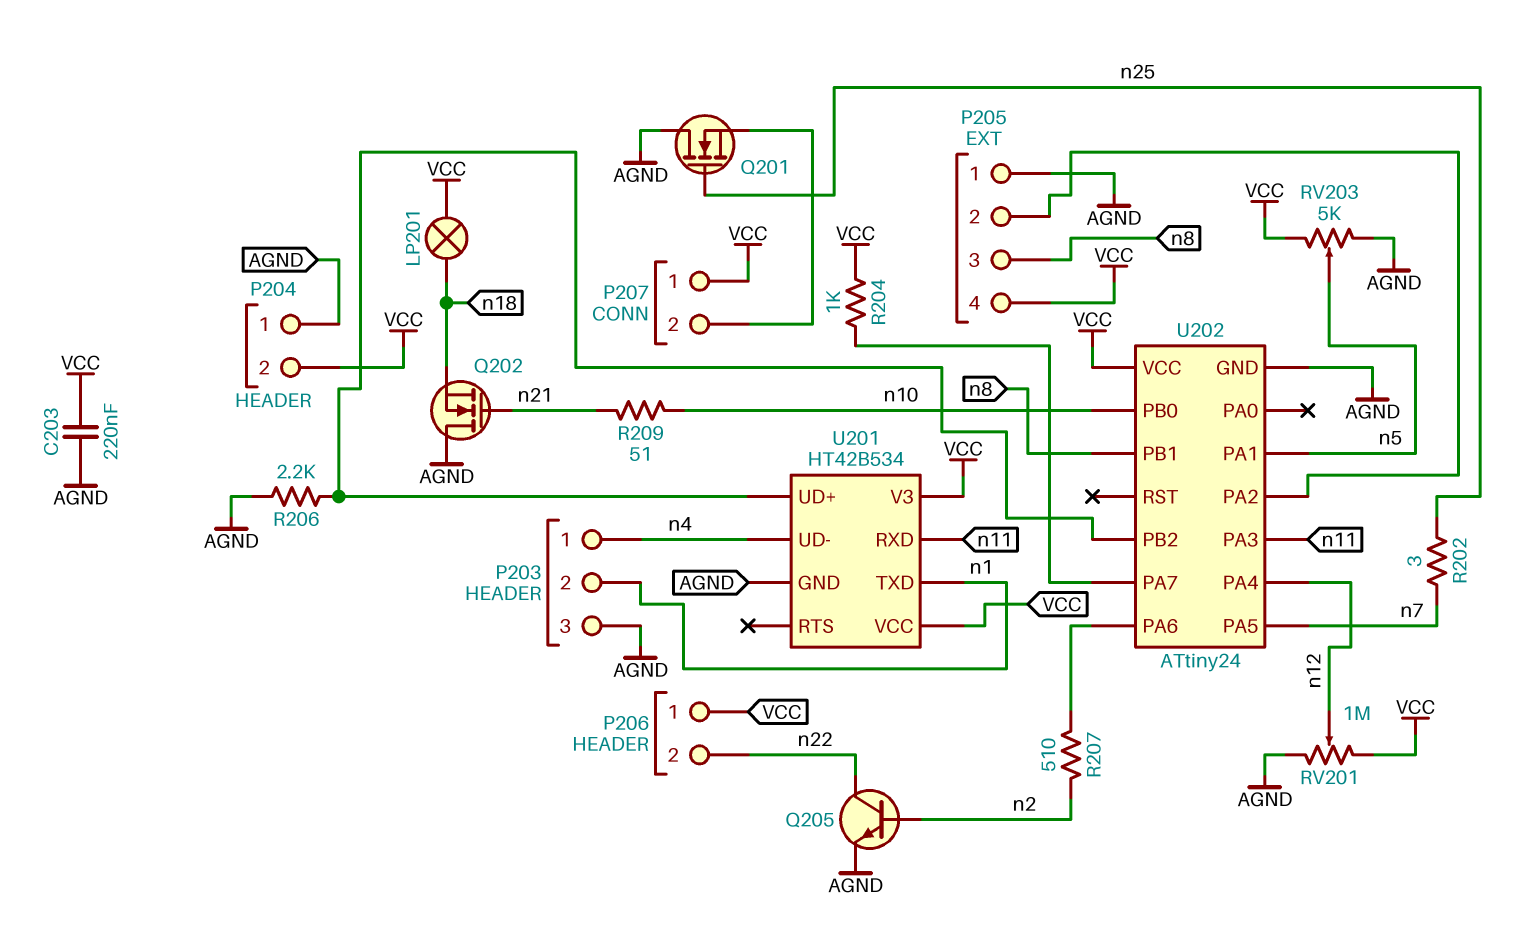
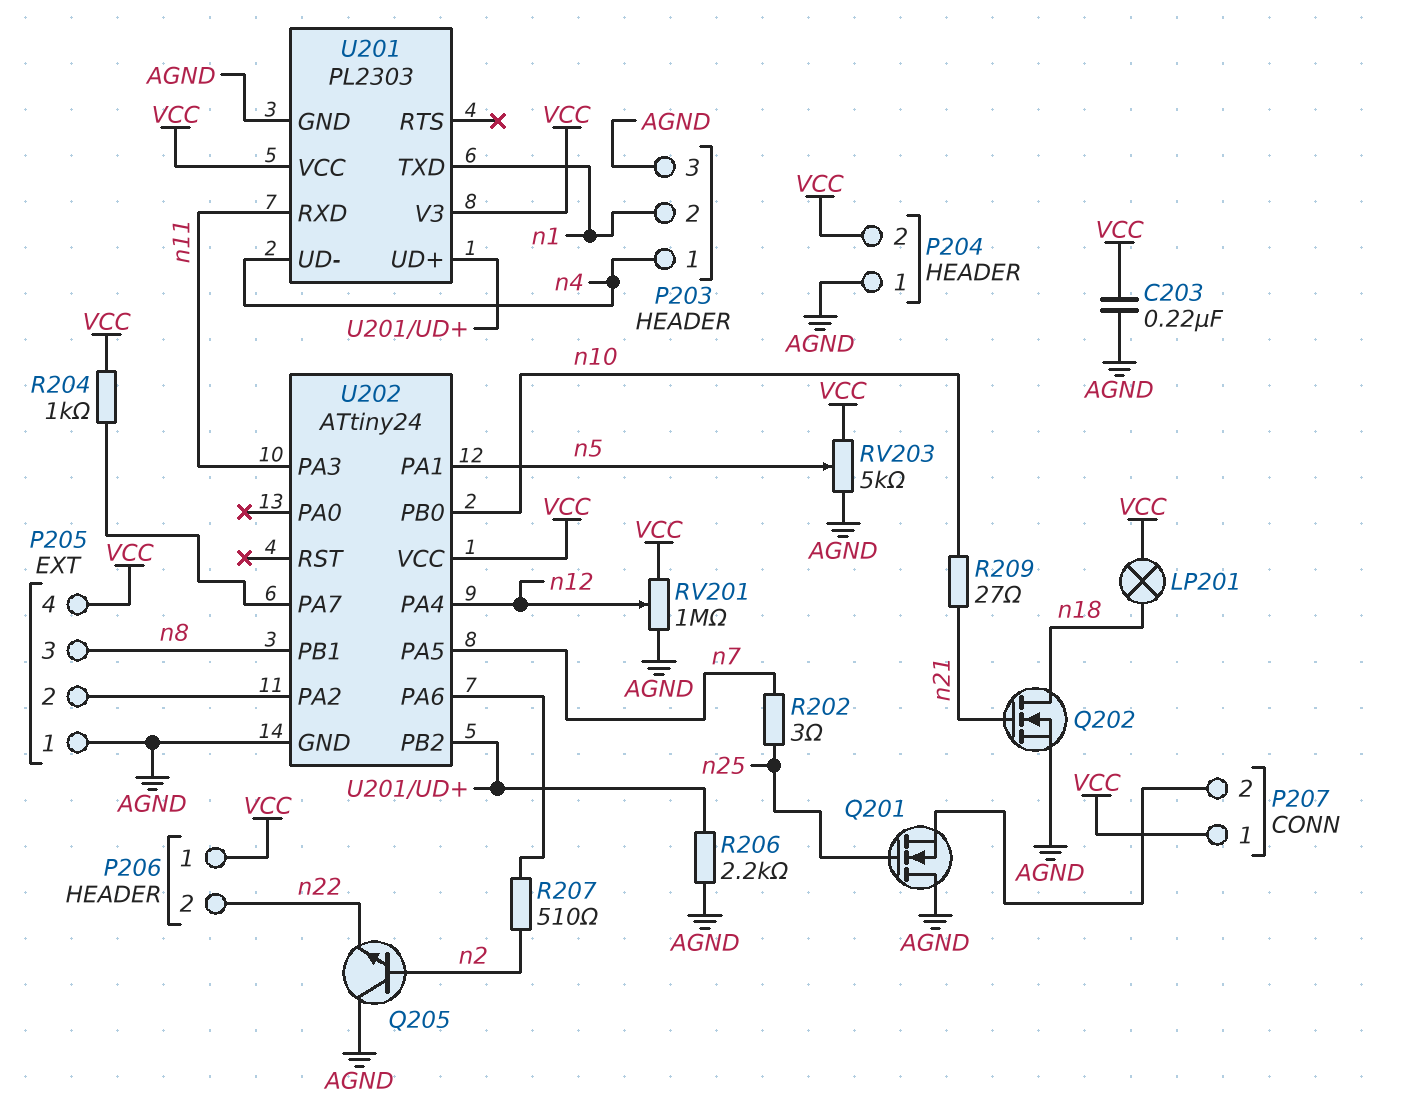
Q202: NMOS (G n21, D AGND, S n18) -> NMOS (G n21, D n18, S AGND)
Q205: NPN (B n2, C n22, E AGND) -> NPN (B n2, C AGND, E n22)
R209: 51 (n10, n21) -> 27 (n10, n21)
U201: HT42B534 -> PL2303

